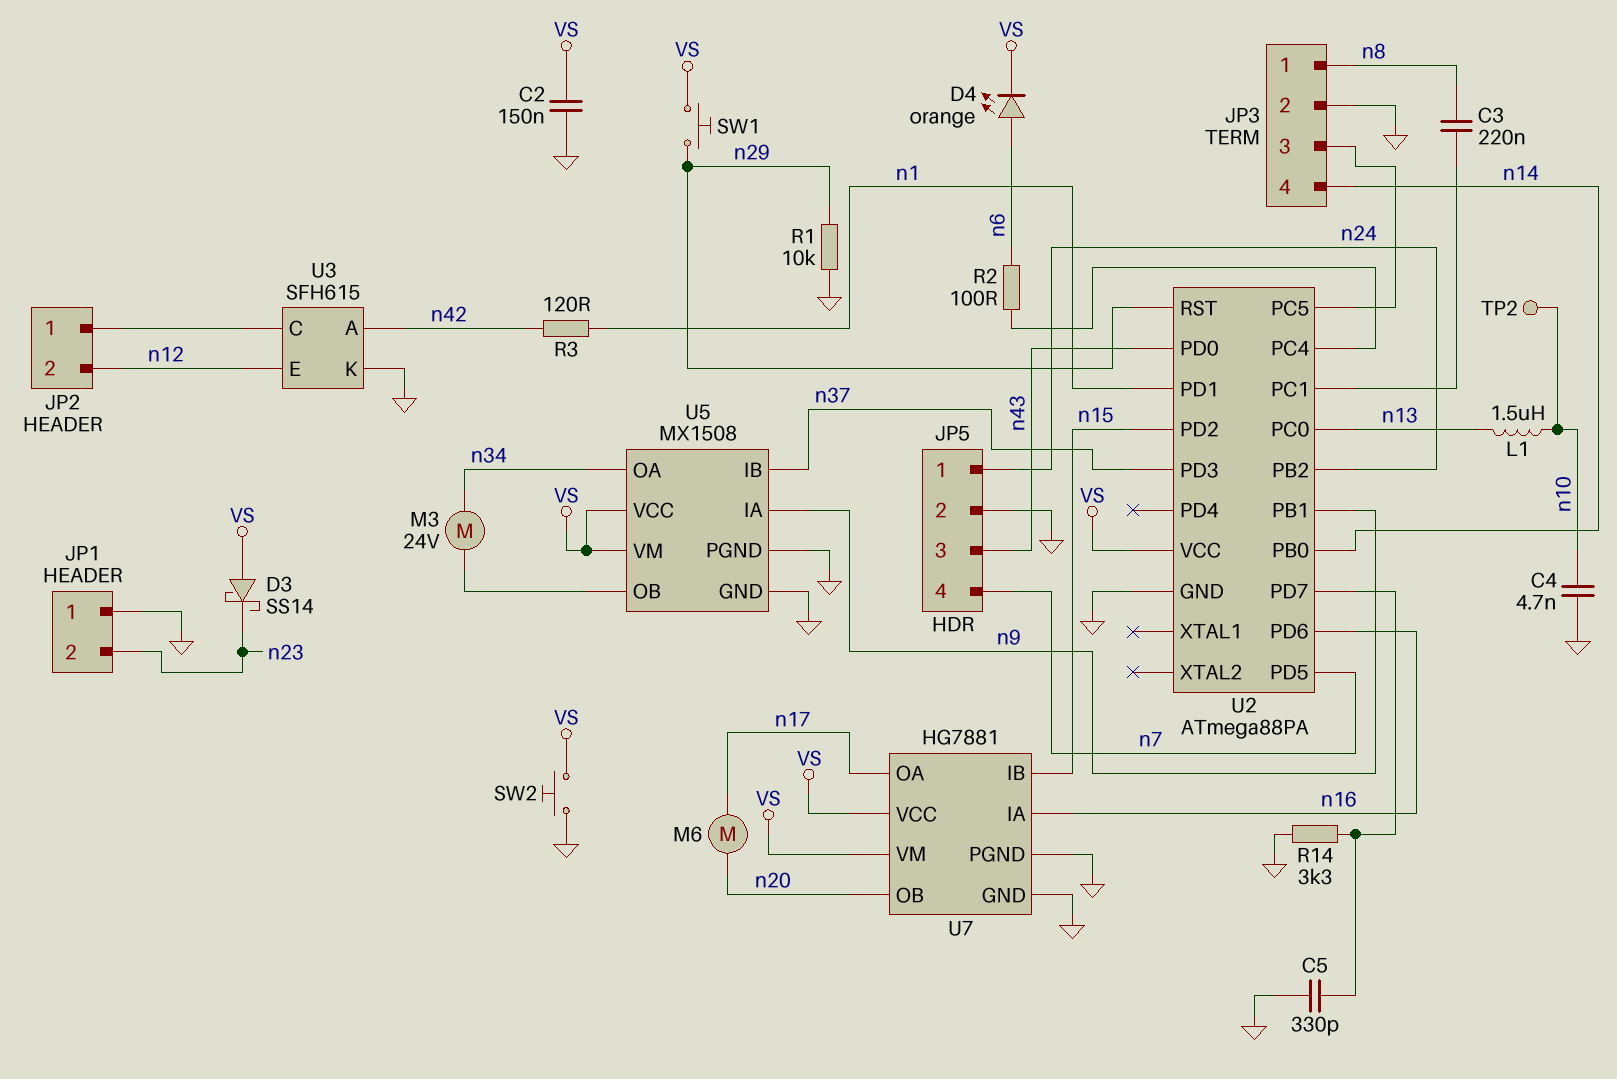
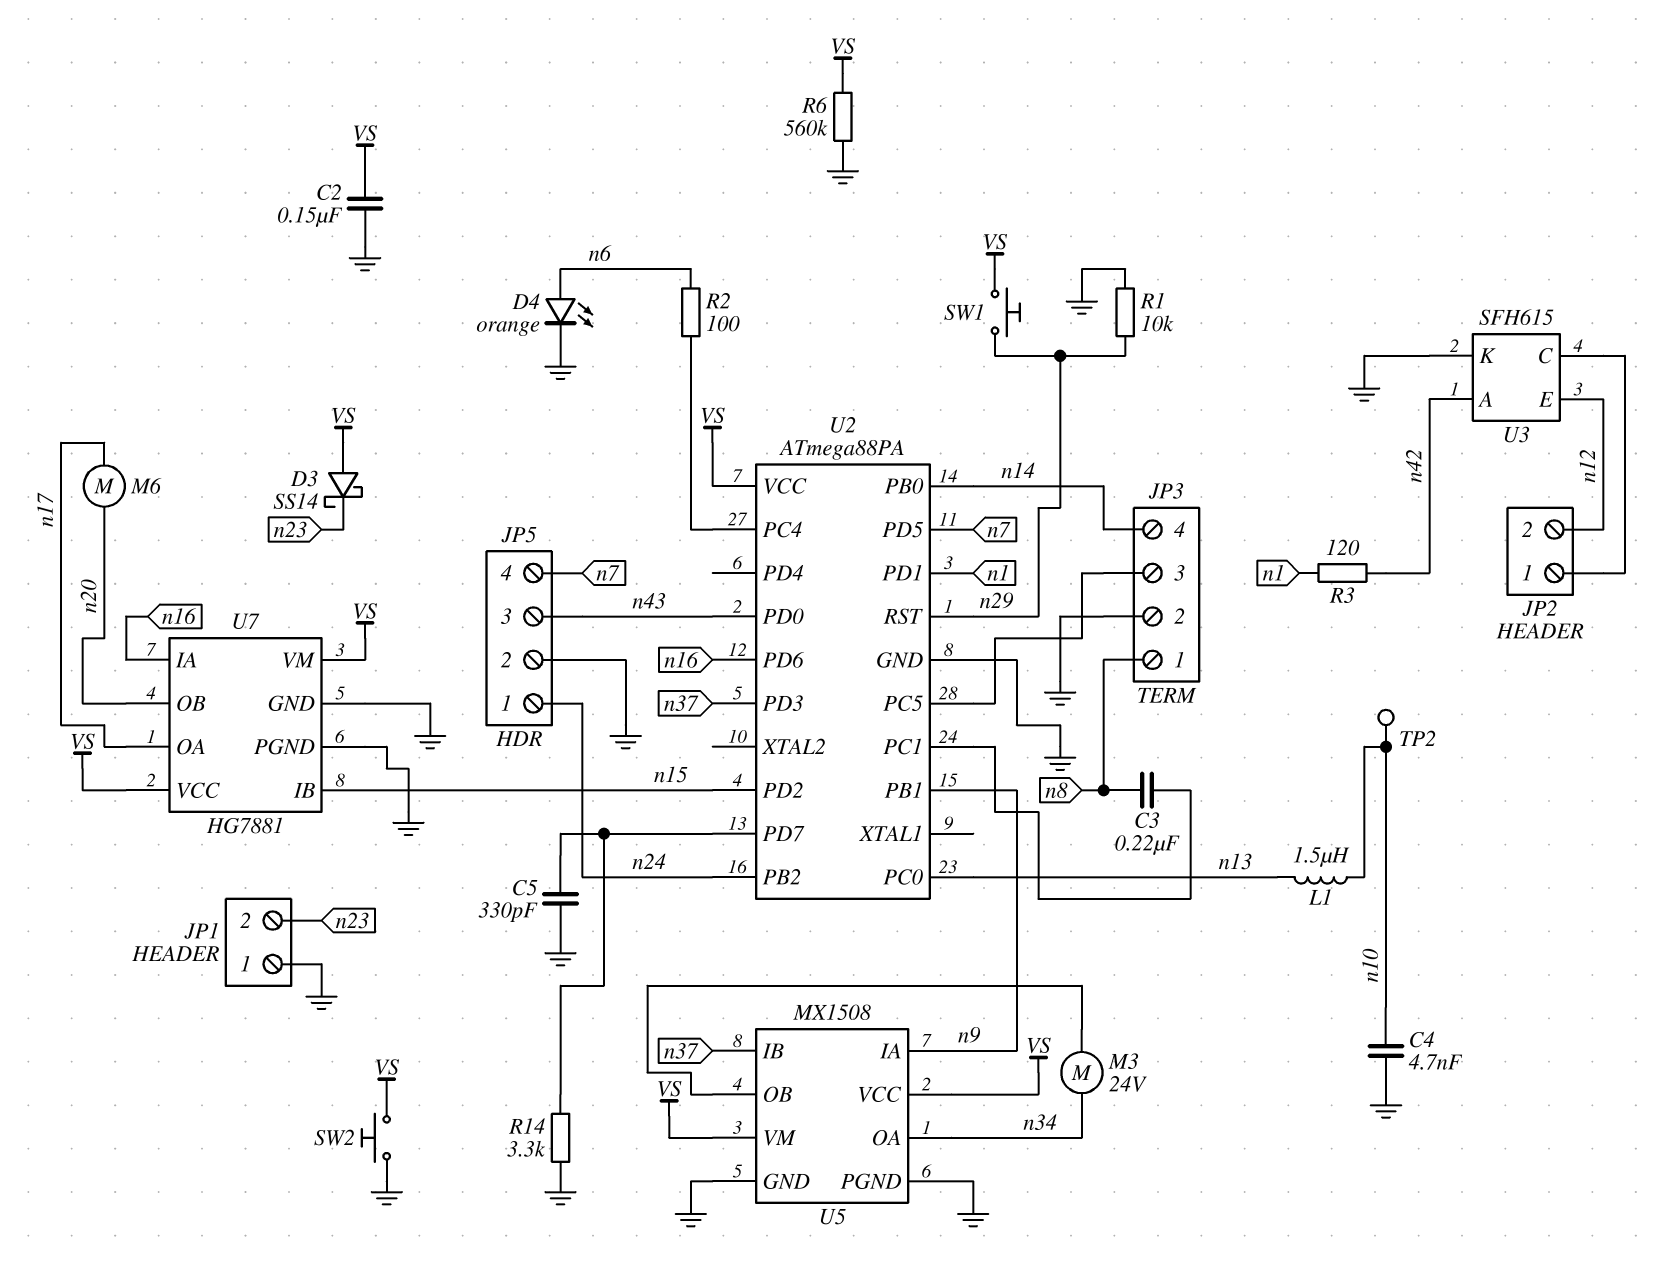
D4: LED orange (A n6, K VS) -> LED orange (A n6, K GND)
R6: none -> 560k (GND, VS)

